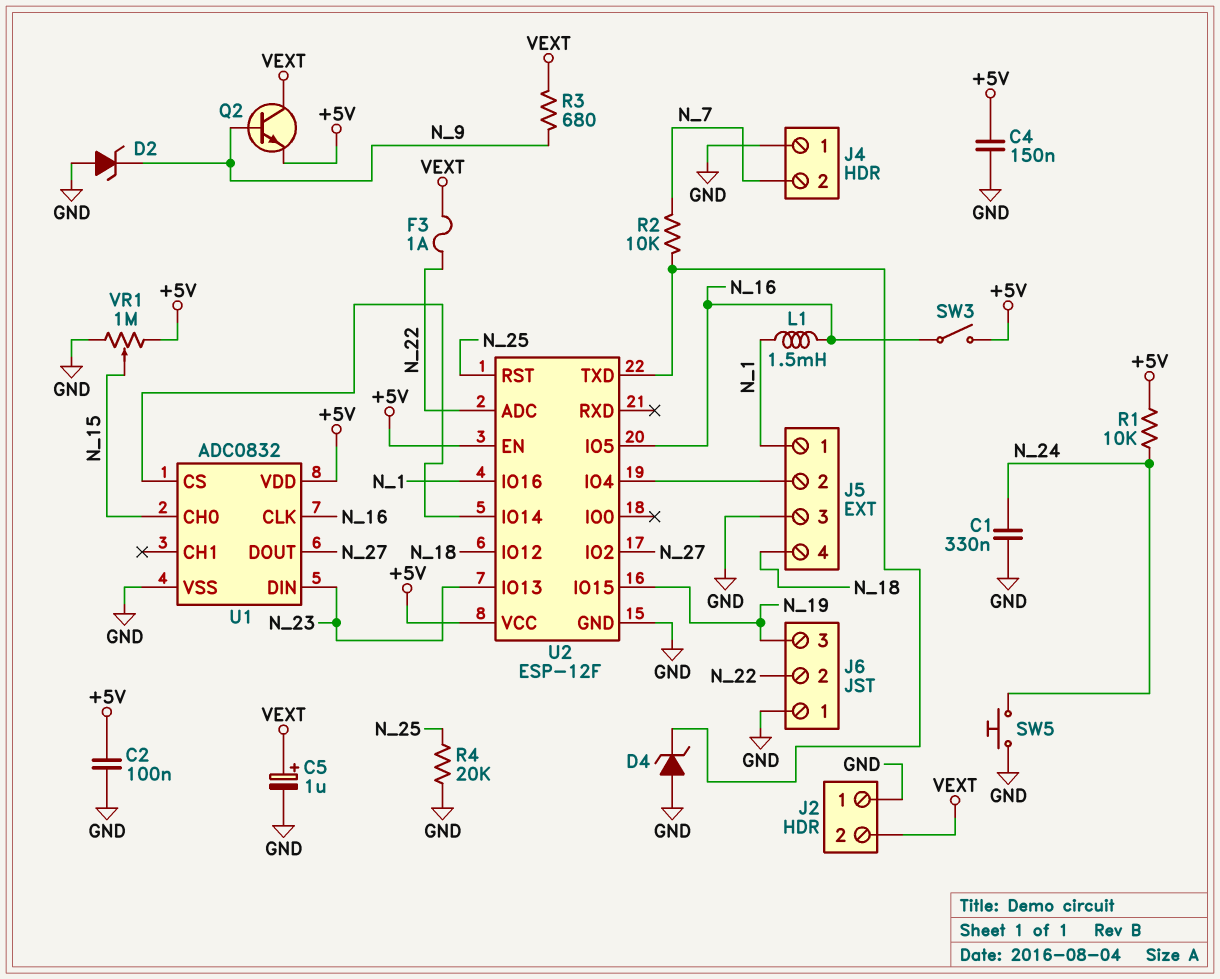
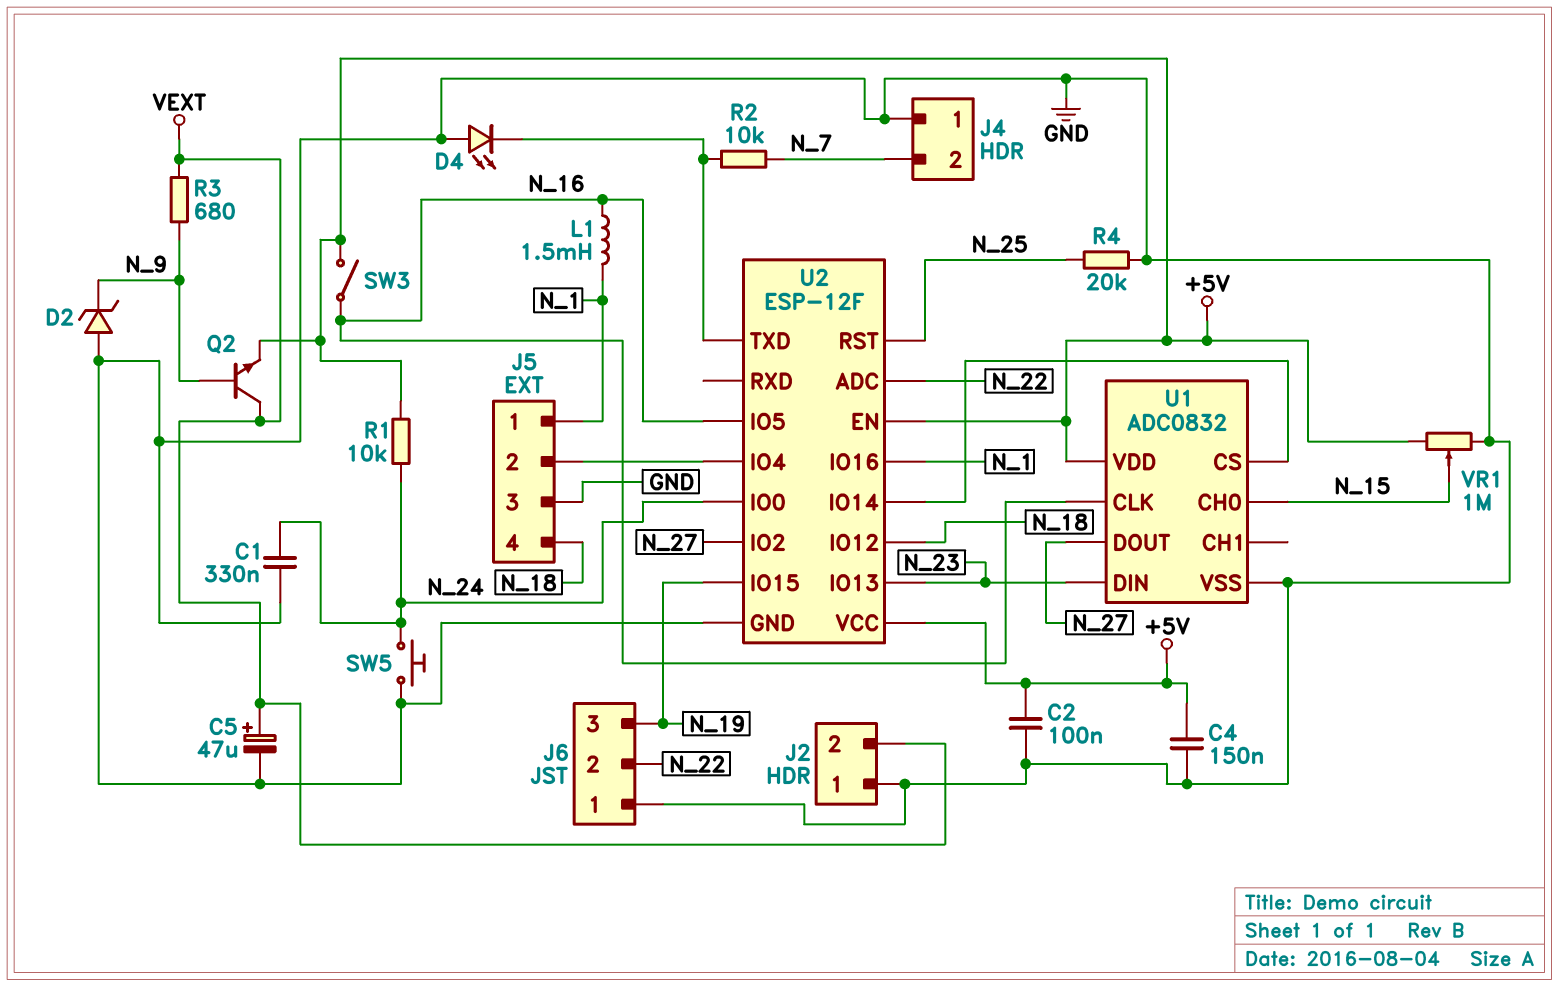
C5: 1uF (plus VEXT, minus GND) -> 47uF (plus VEXT, minus GND)
D4: zener (A GND, K U2/TXD) -> LED (A GND, K U2/TXD)
F3: 1A (N_22, VEXT) -> none
U2 pin IO0: none -> N_24

